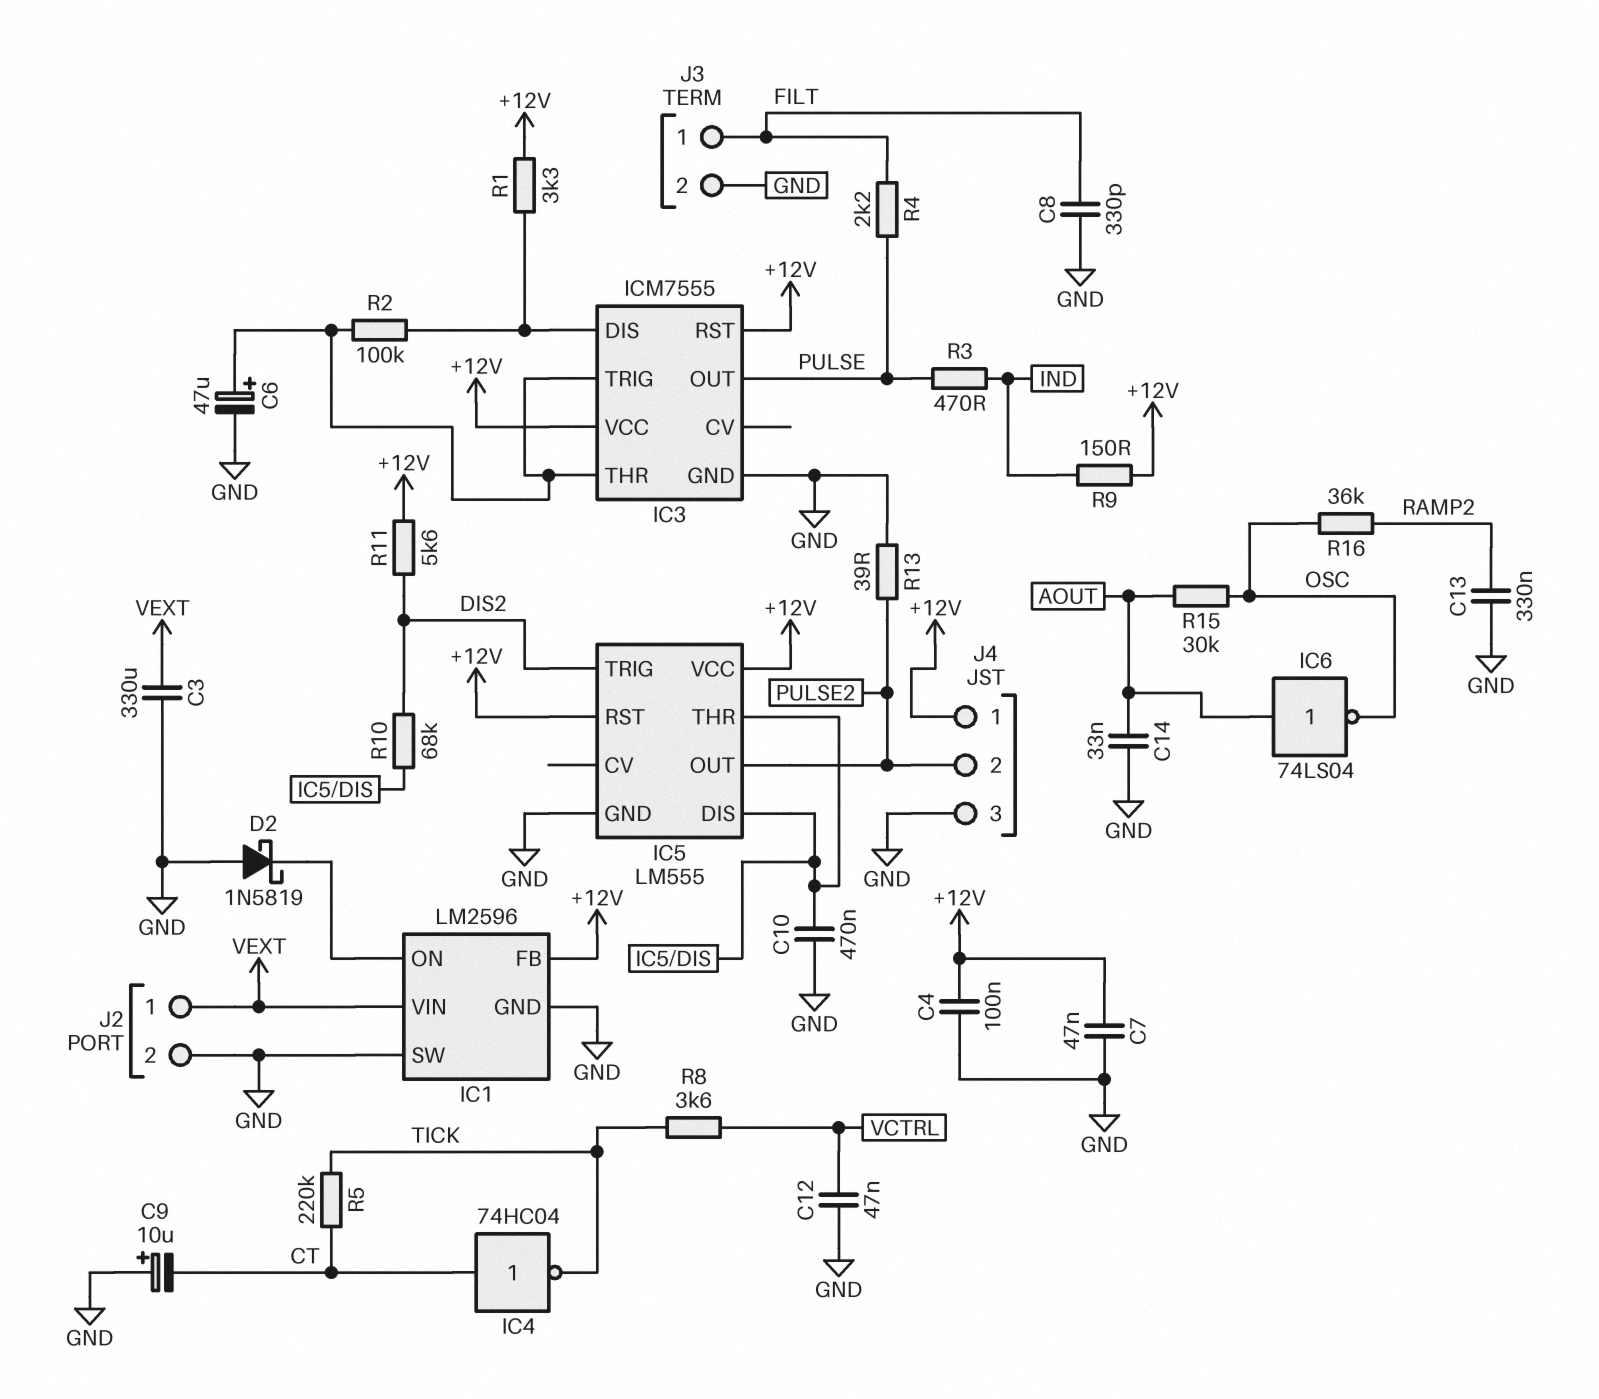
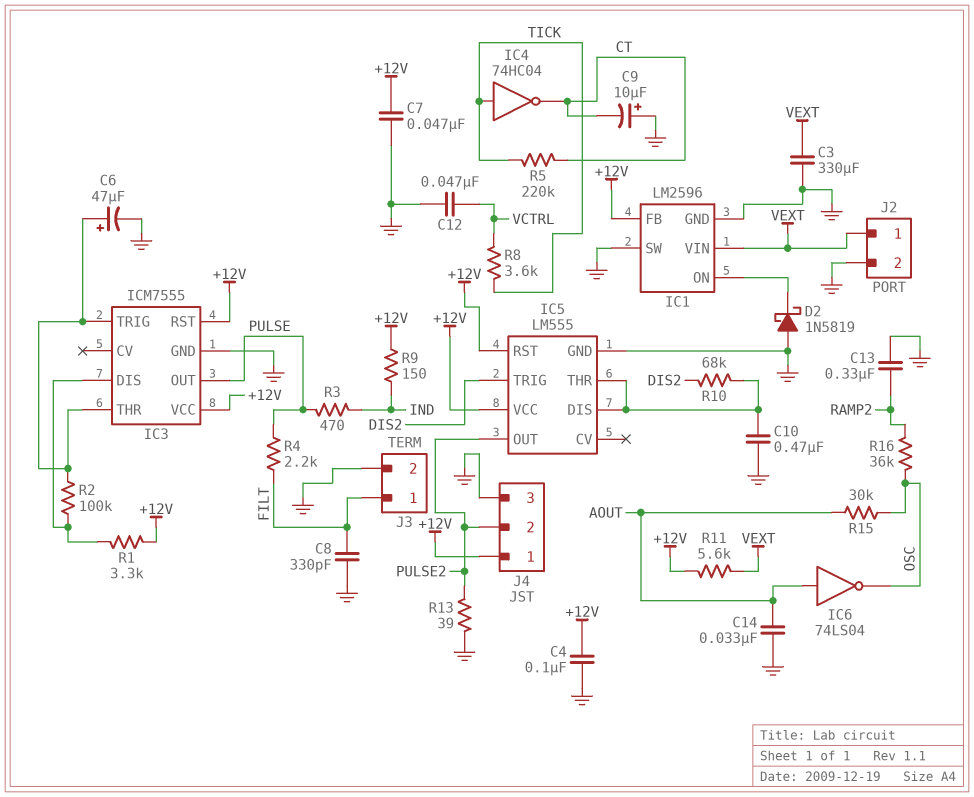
IC4: NOT 74HC04 (in CT, out TICK) -> NOT 74HC04 (in TICK, out CT)
R11: 5.6k (+12V, DIS2) -> 5.6k (+12V, VEXT)

